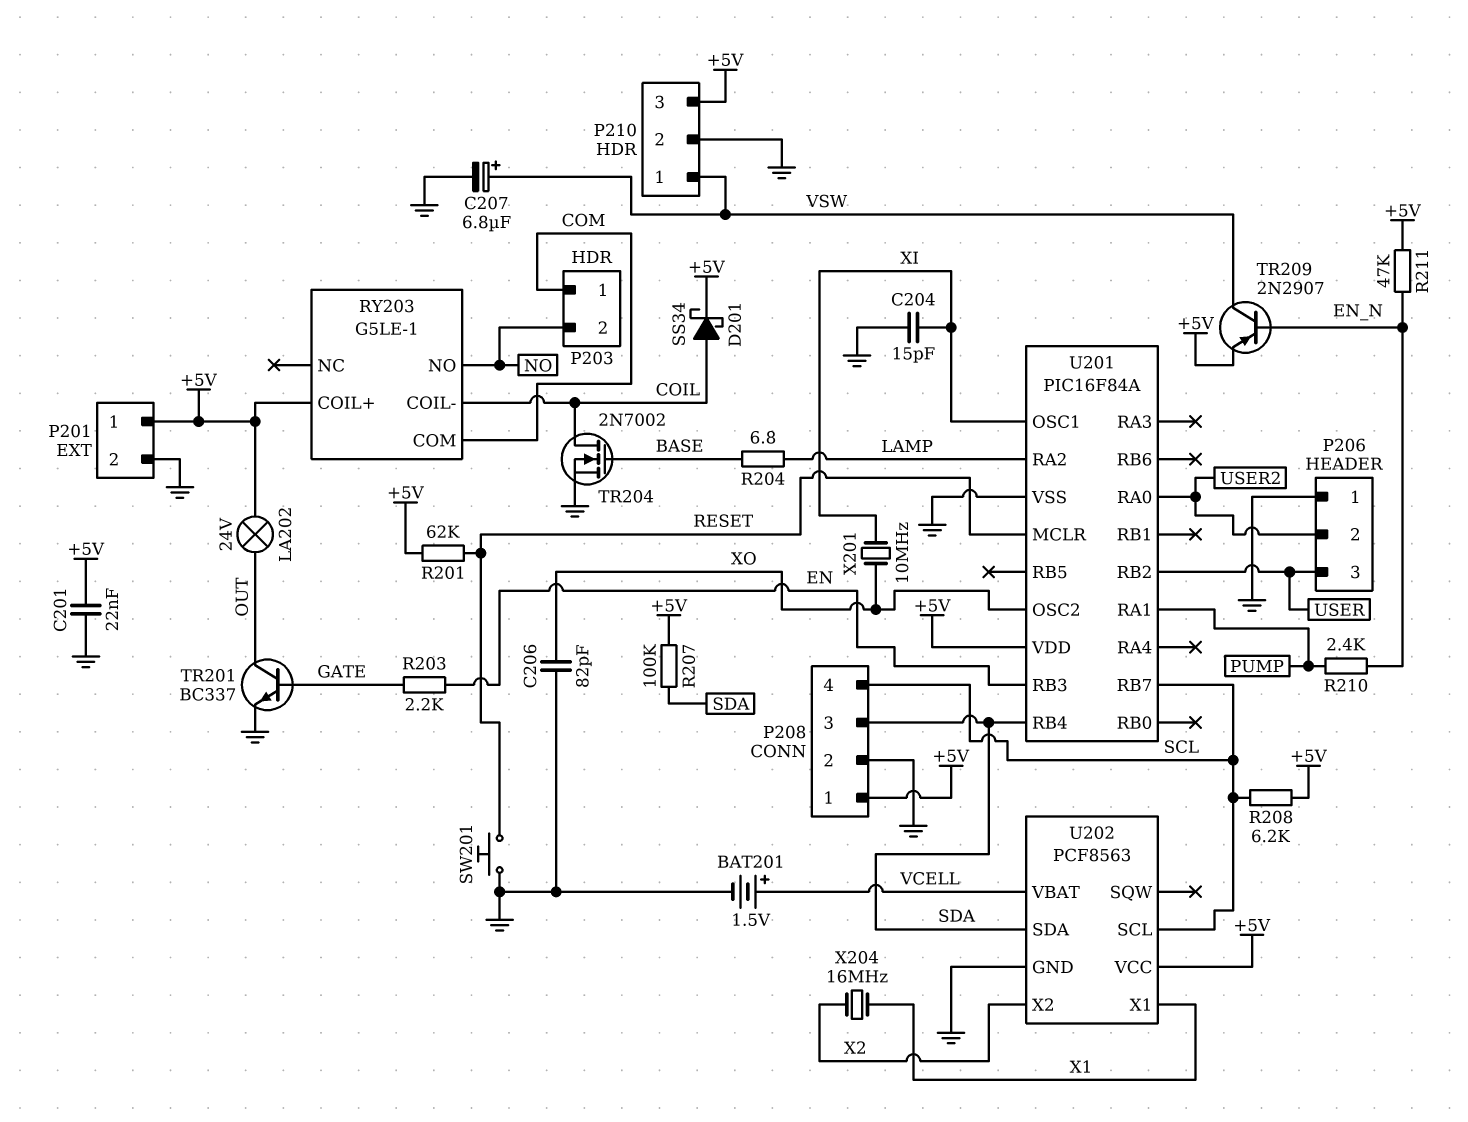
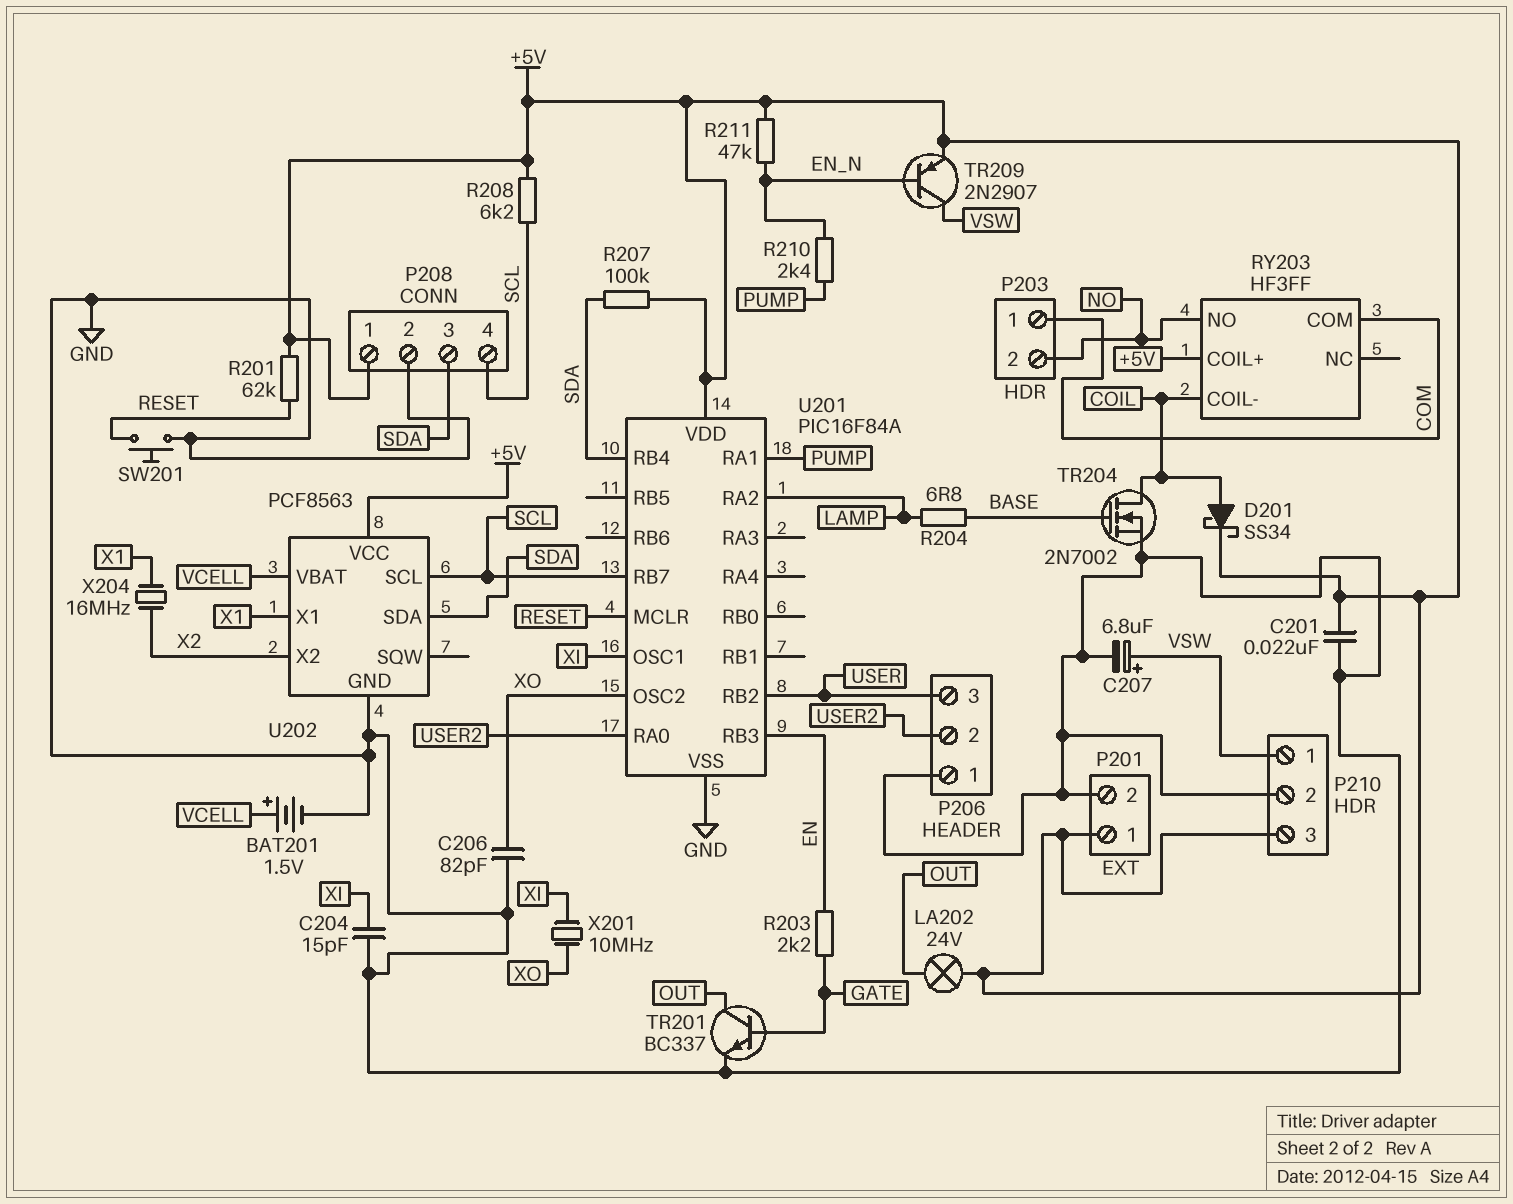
RY203: G5LE-1 -> HF3FF

